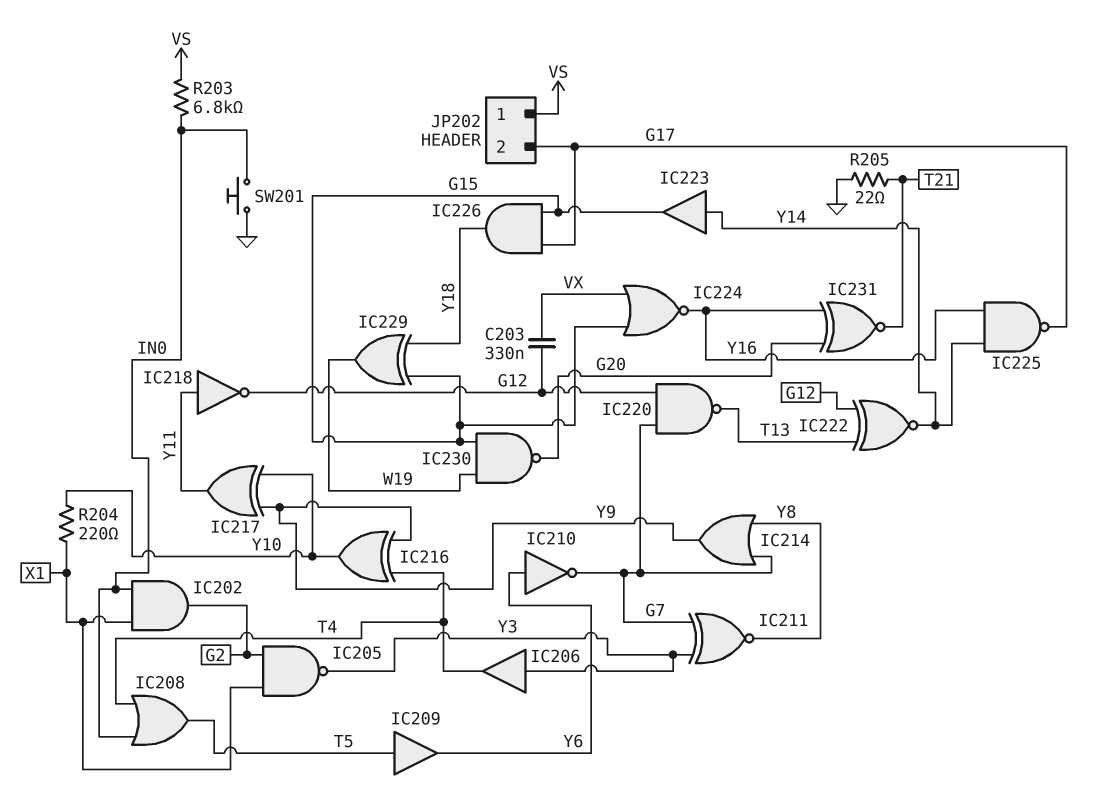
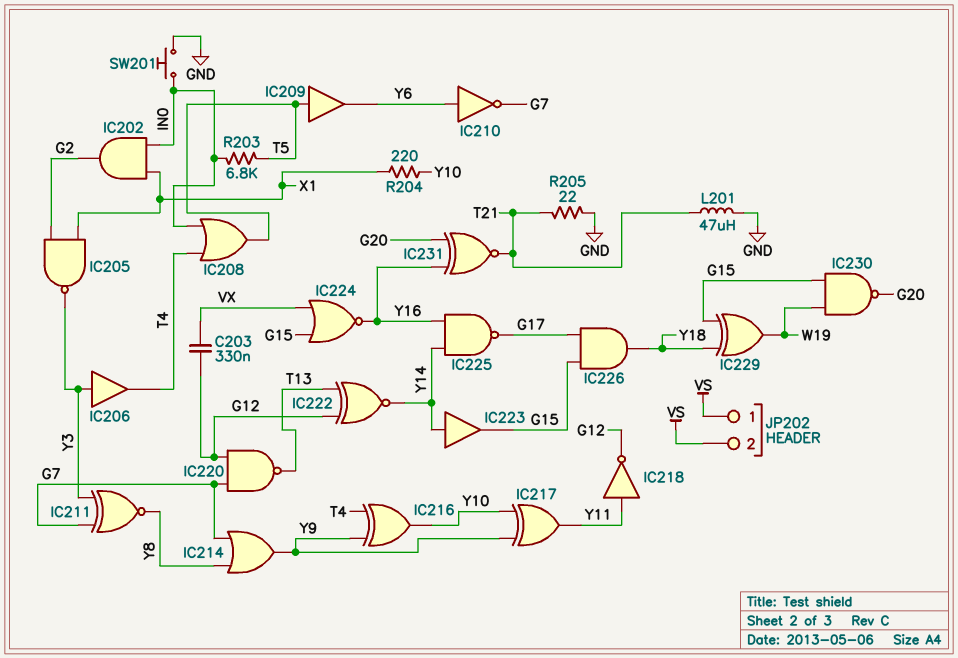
JP202 pin 2: G17 -> VS
L201: none -> 47uH (GND, T21)
R203: 6.8k (IN0, VS) -> 6.8k (IN0, T5)

